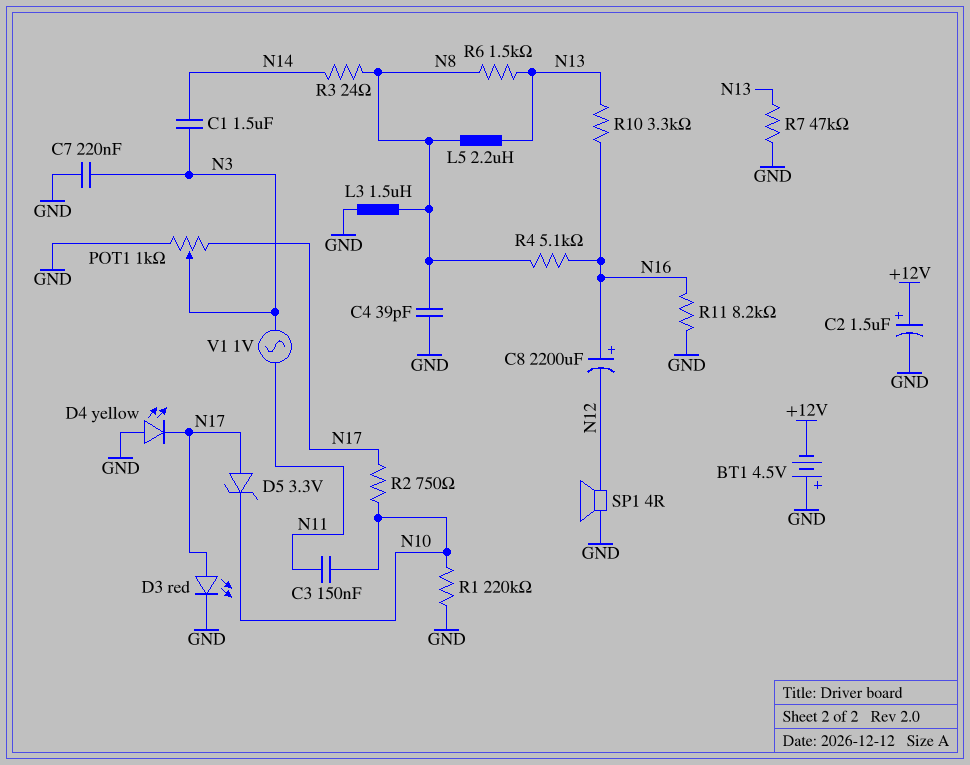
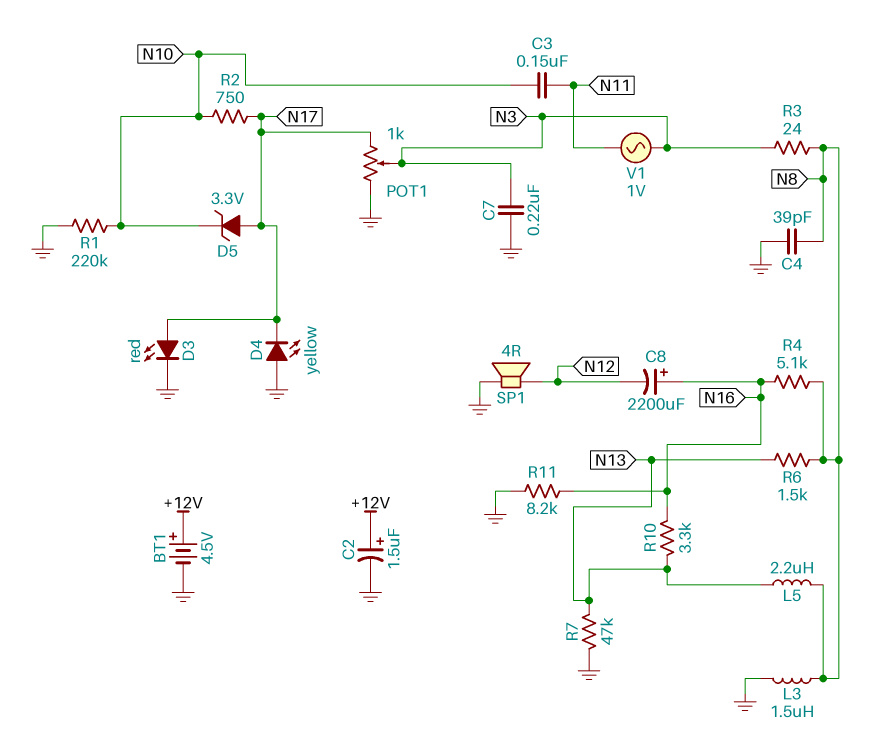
BT1: 4.5V (plus GND, minus +12V) -> 4.5V (plus +12V, minus GND)
C1: 1.5uF (N3, N14) -> none
R3: 24 (N8, N14) -> 24 (N3, N8)

